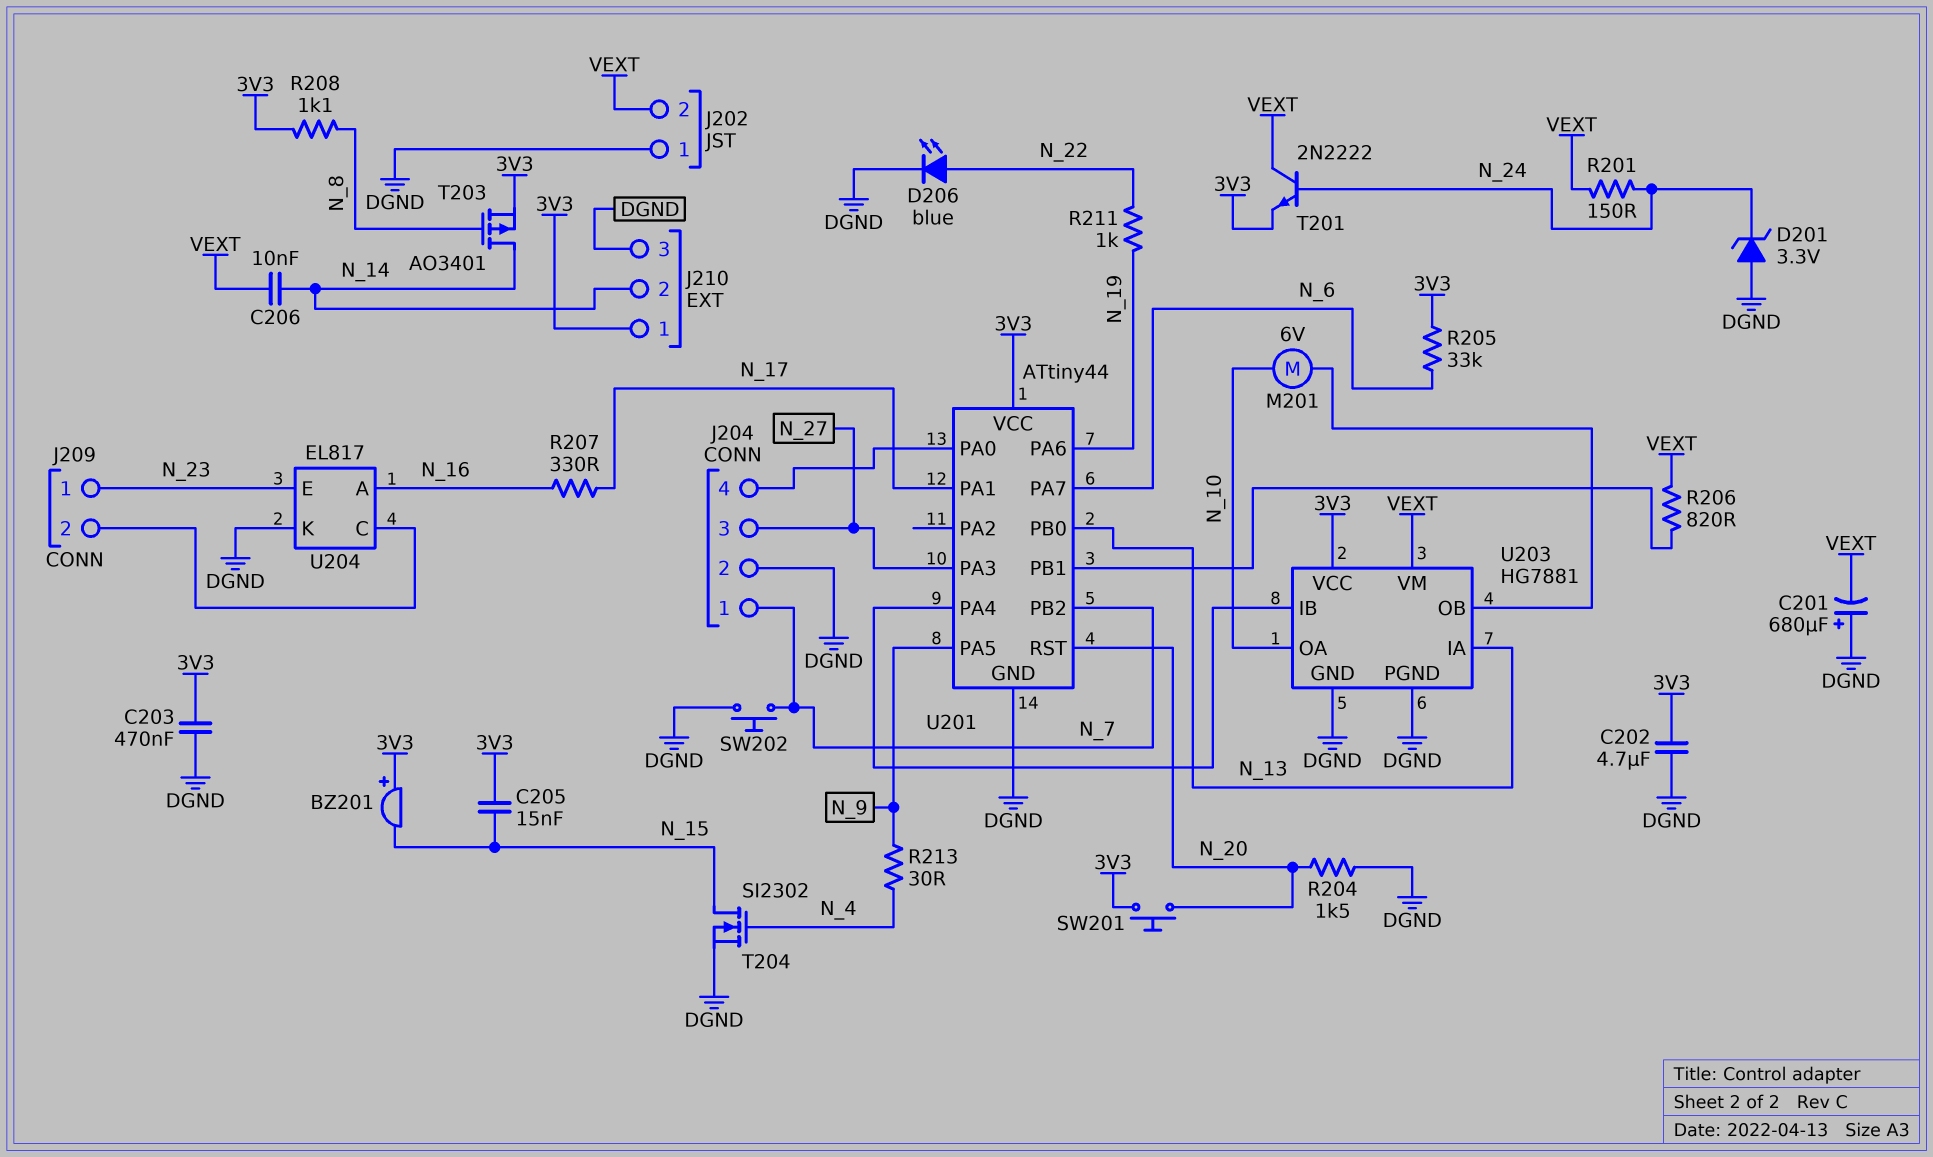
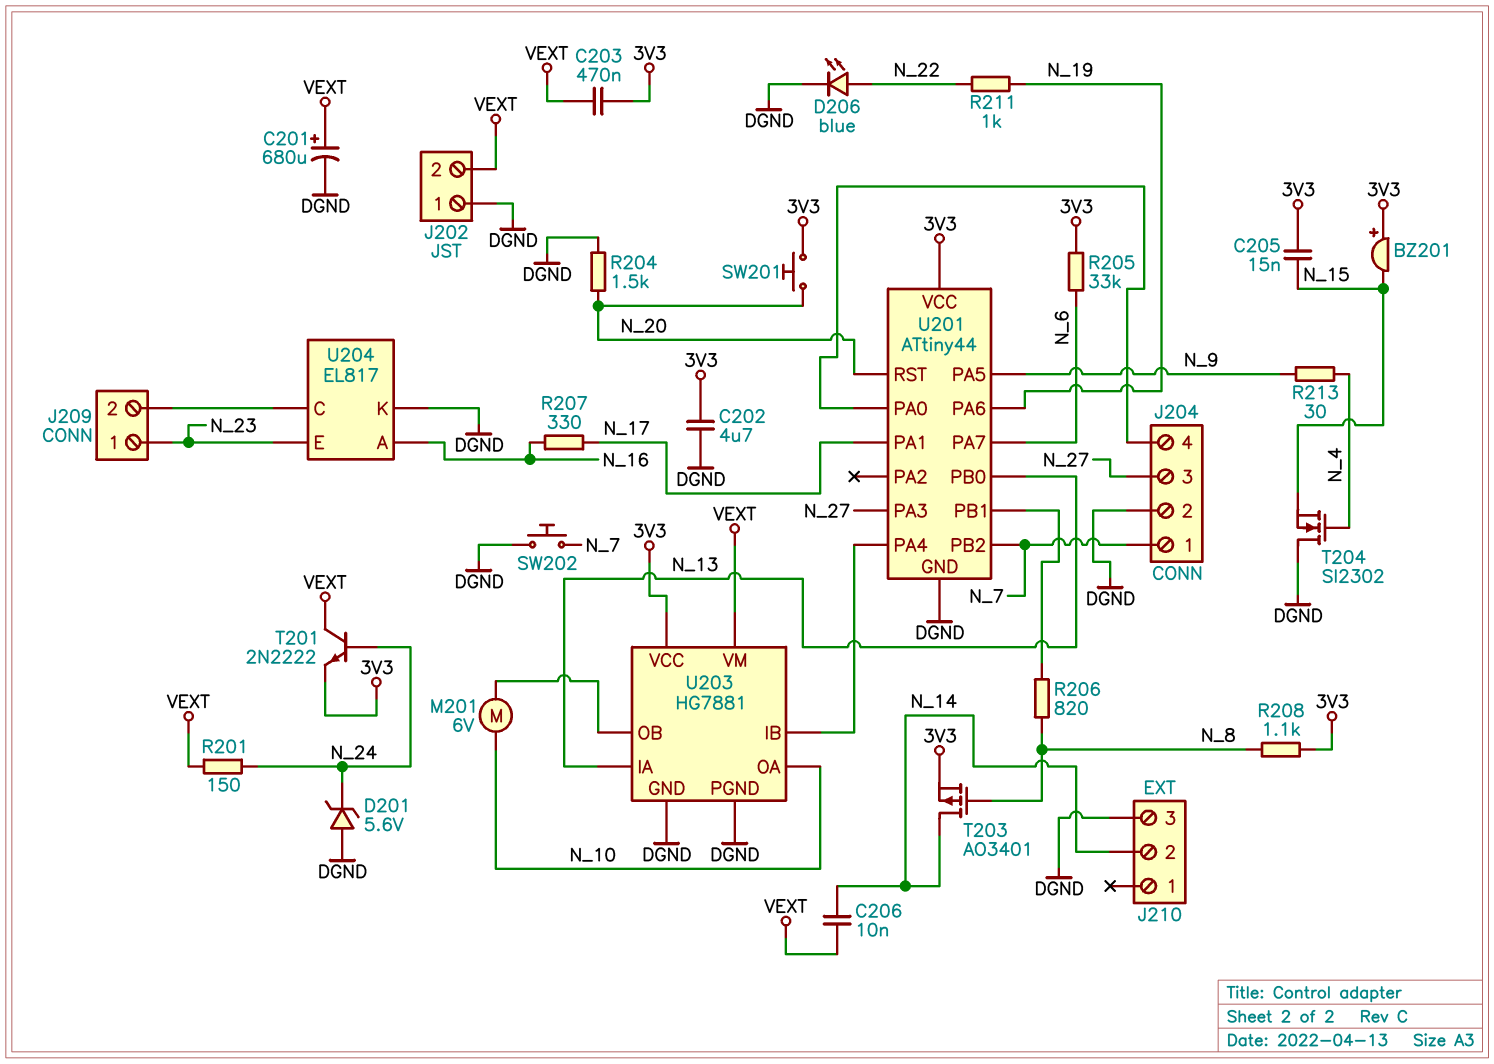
C201: 680uF (plus DGND, minus VEXT) -> 680uF (plus VEXT, minus DGND)
C203: 470nF (3V3, DGND) -> 470nF (3V3, VEXT)
D201: zener 3.3V (A DGND, K N_24) -> zener 5.6V (A DGND, K N_24)
J210 pin 1: 3V3 -> none
R206: 820 (U201/PB1, VEXT) -> 820 (N_8, U201/PB1)
T204: NMOS SI2302 (G N_4, D N_15, S DGND) -> NMOS SI2302 (G N_4, D DGND, S N_15)

